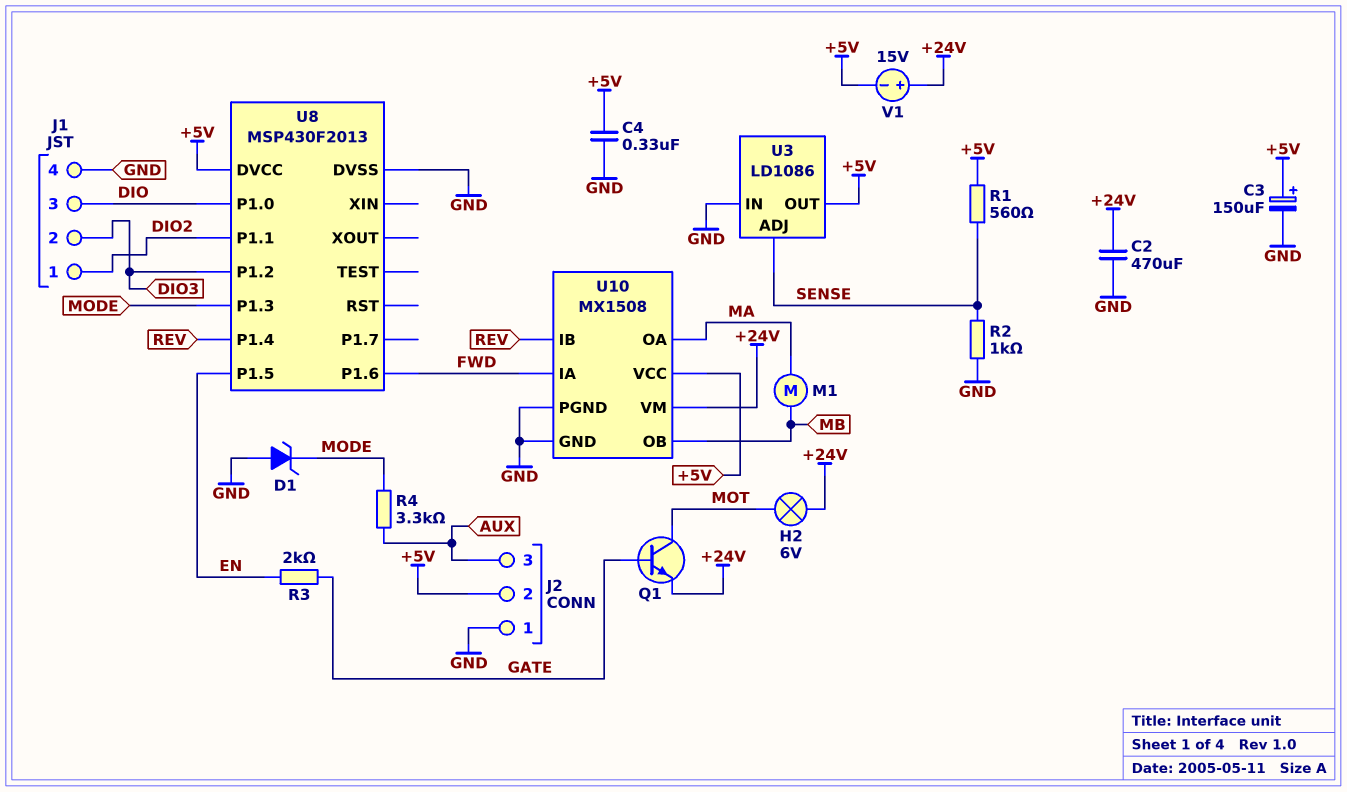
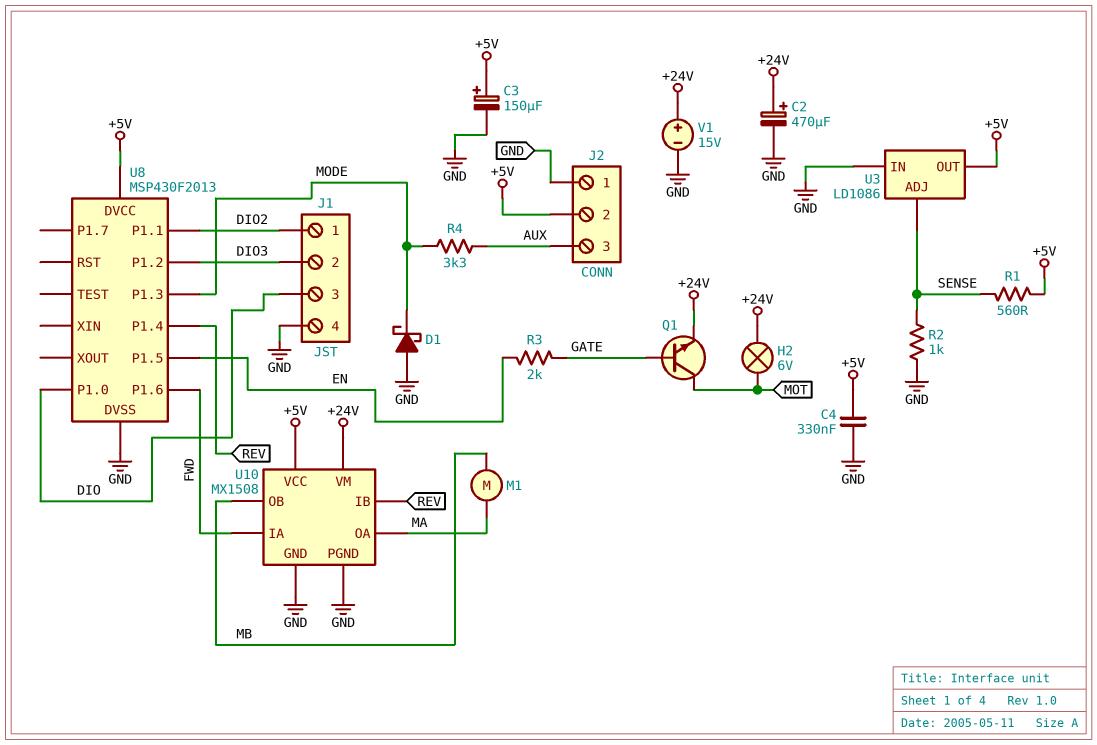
C2: 470uF (+24V, GND) -> 470uF (plus +24V, minus GND)
D1: zener (A GND, K MODE) -> schottky (A GND, K MODE)
V1: 15V (plus +24V, minus +5V) -> 15V (plus +24V, minus GND)

